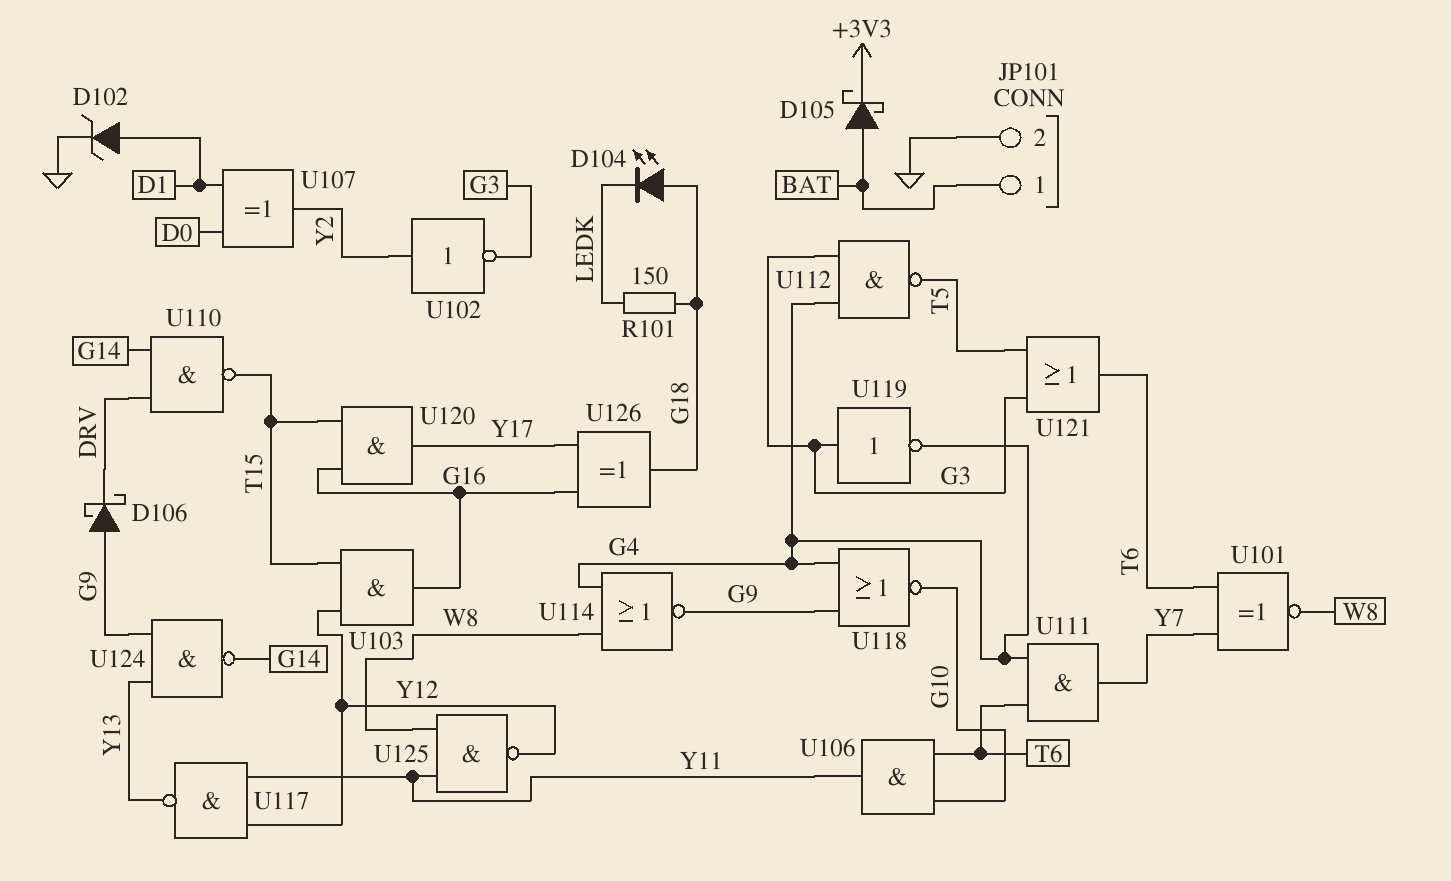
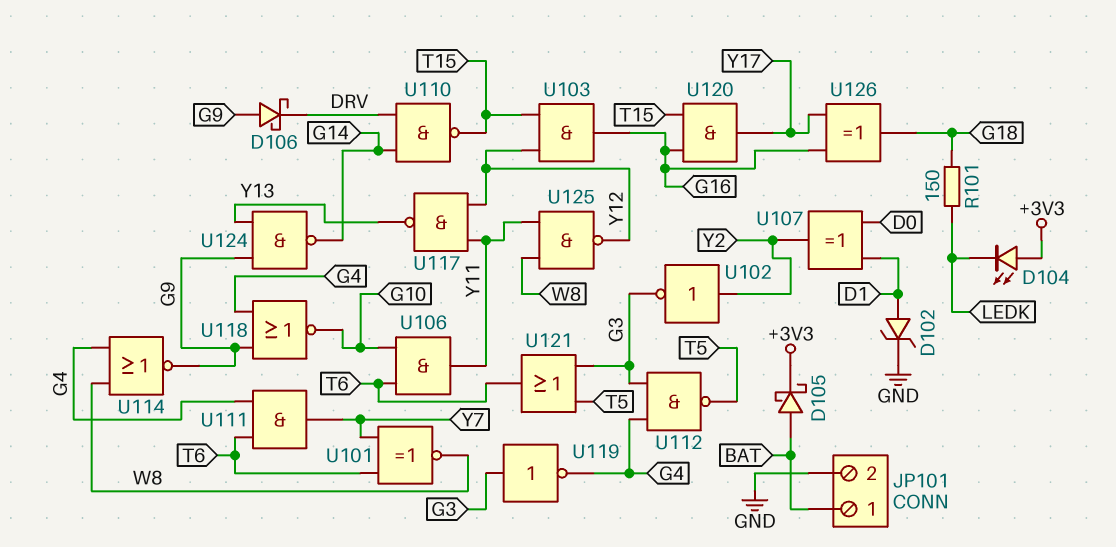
D104: LED (A G18, K LEDK) -> LED (A +3V3, K LEDK)

